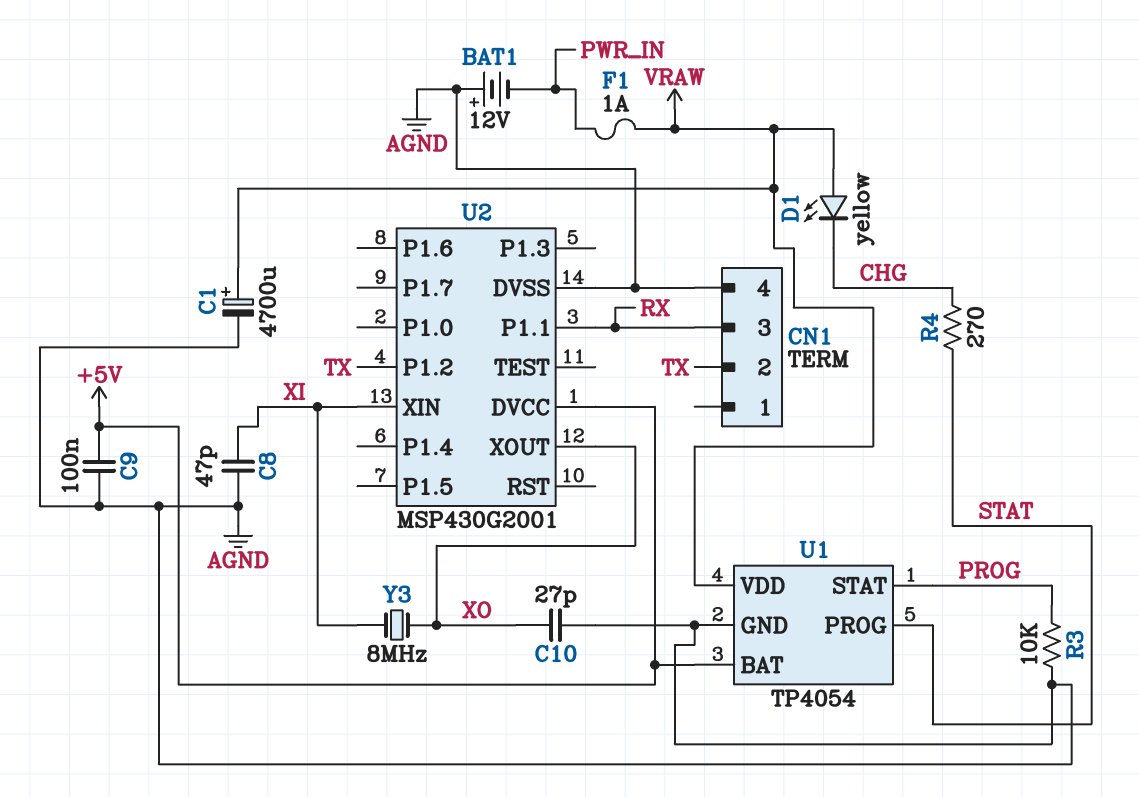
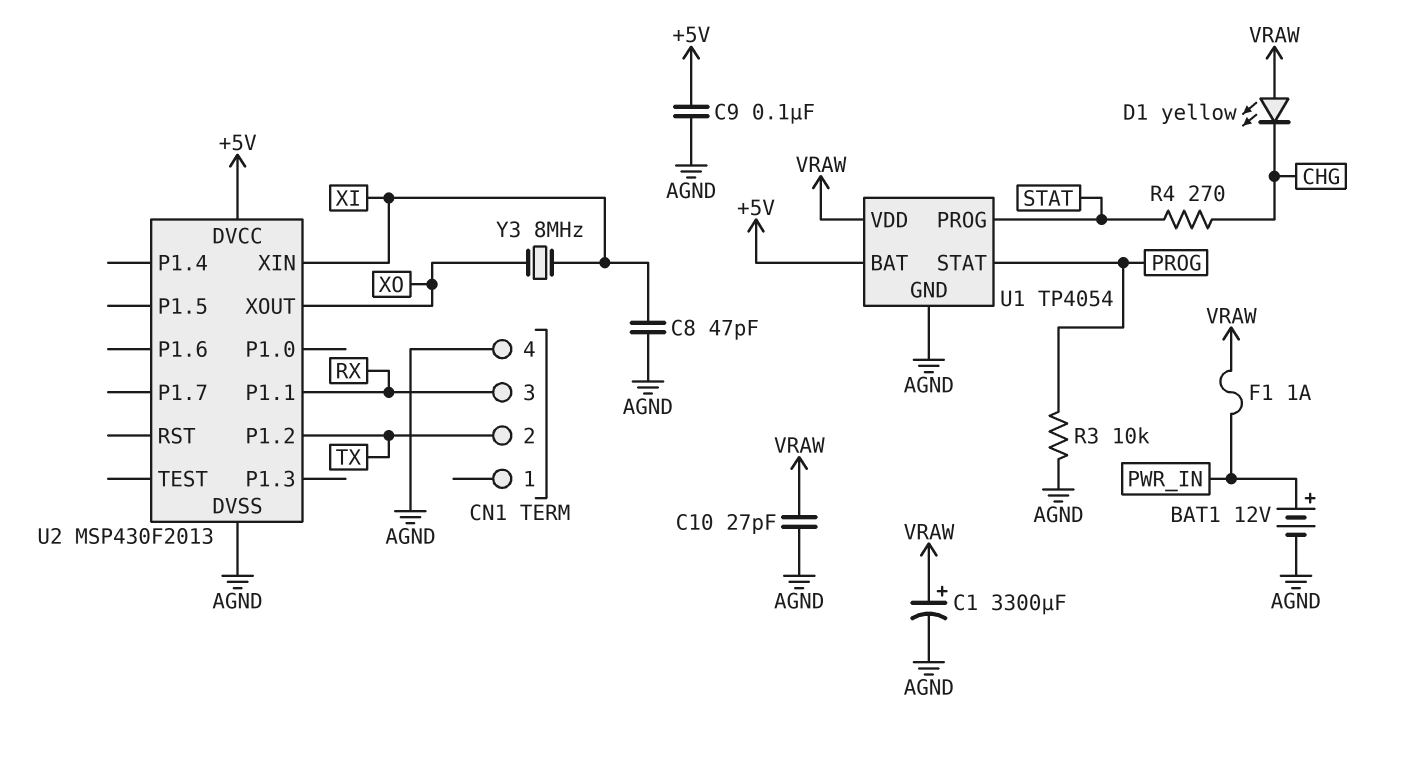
BAT1: 12V (plus AGND, minus PWR_IN) -> 12V (plus PWR_IN, minus AGND)
C1: 4700uF (plus VRAW, minus AGND) -> 3300uF (plus VRAW, minus AGND)
C10: 27pF (AGND, XO) -> 27pF (AGND, VRAW)
U2: MSP430G2001 -> MSP430F2013

